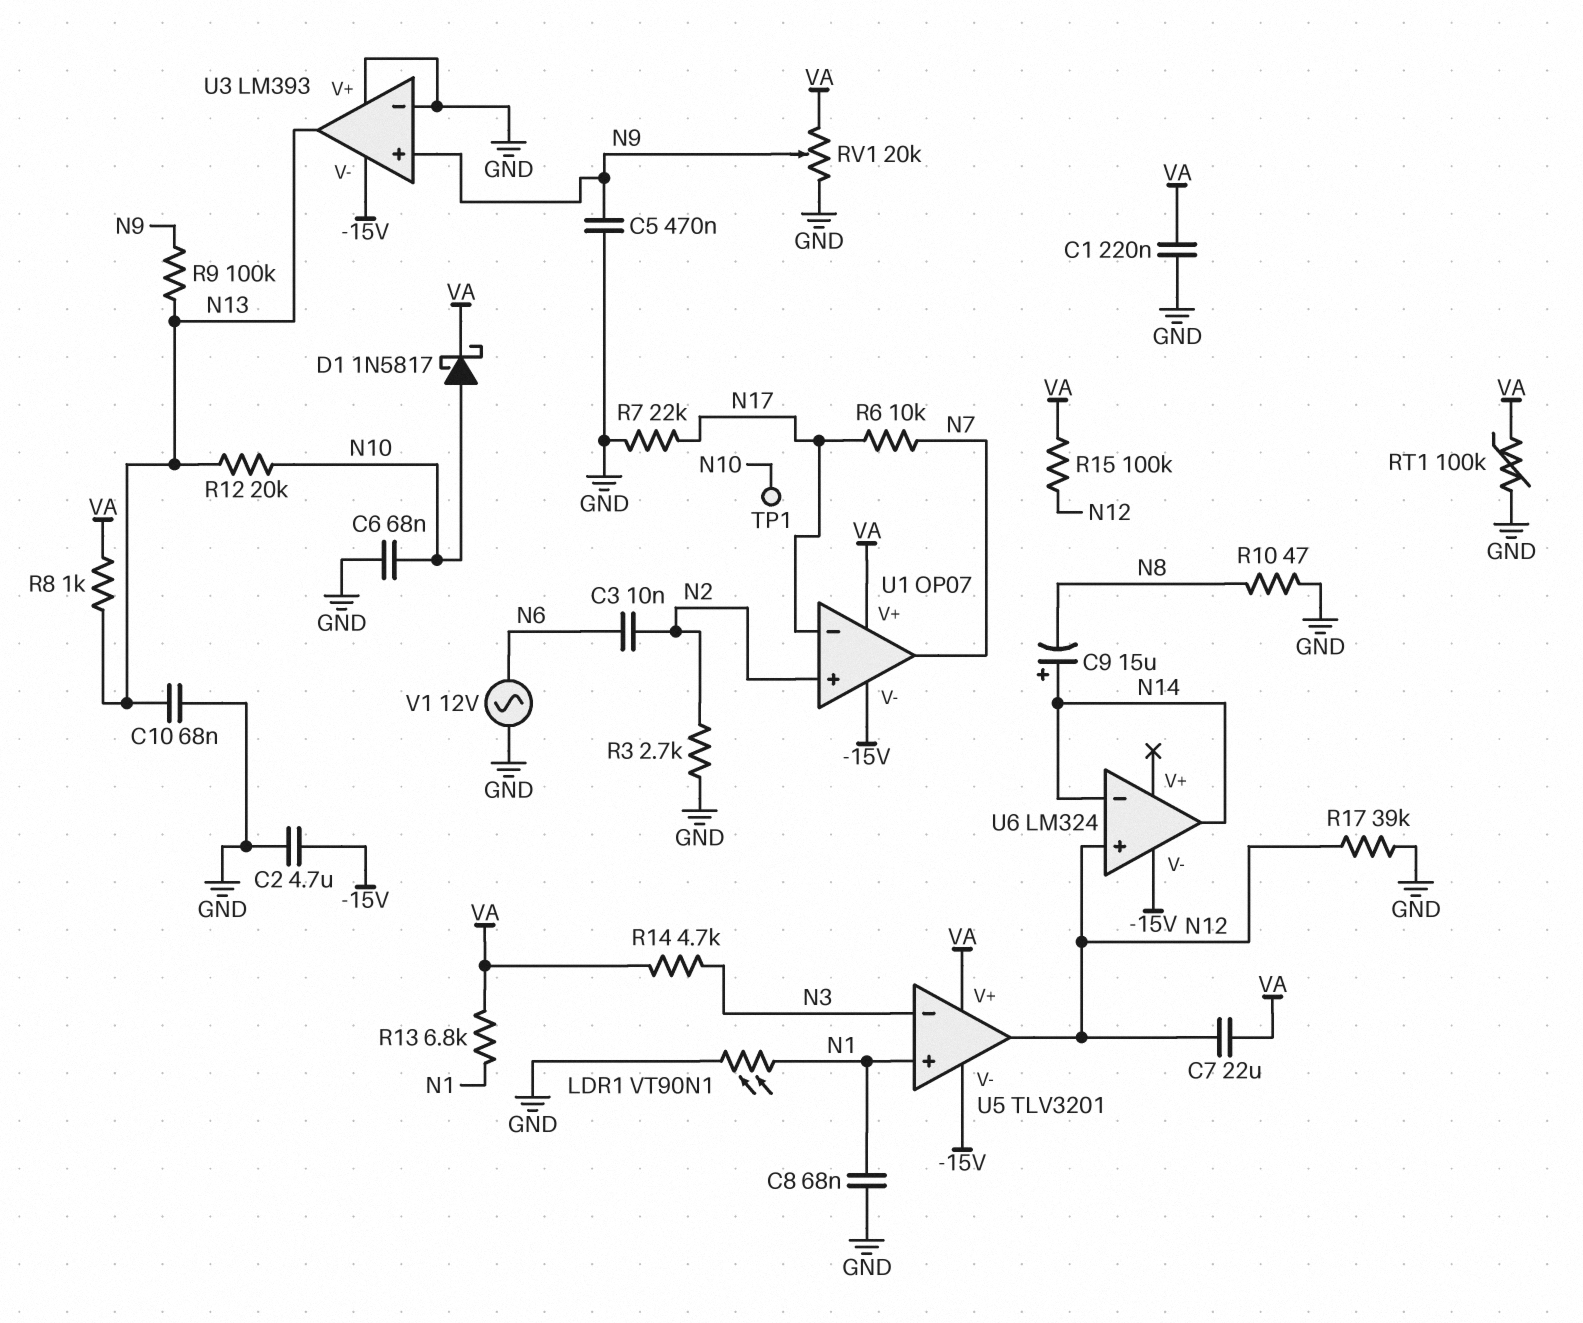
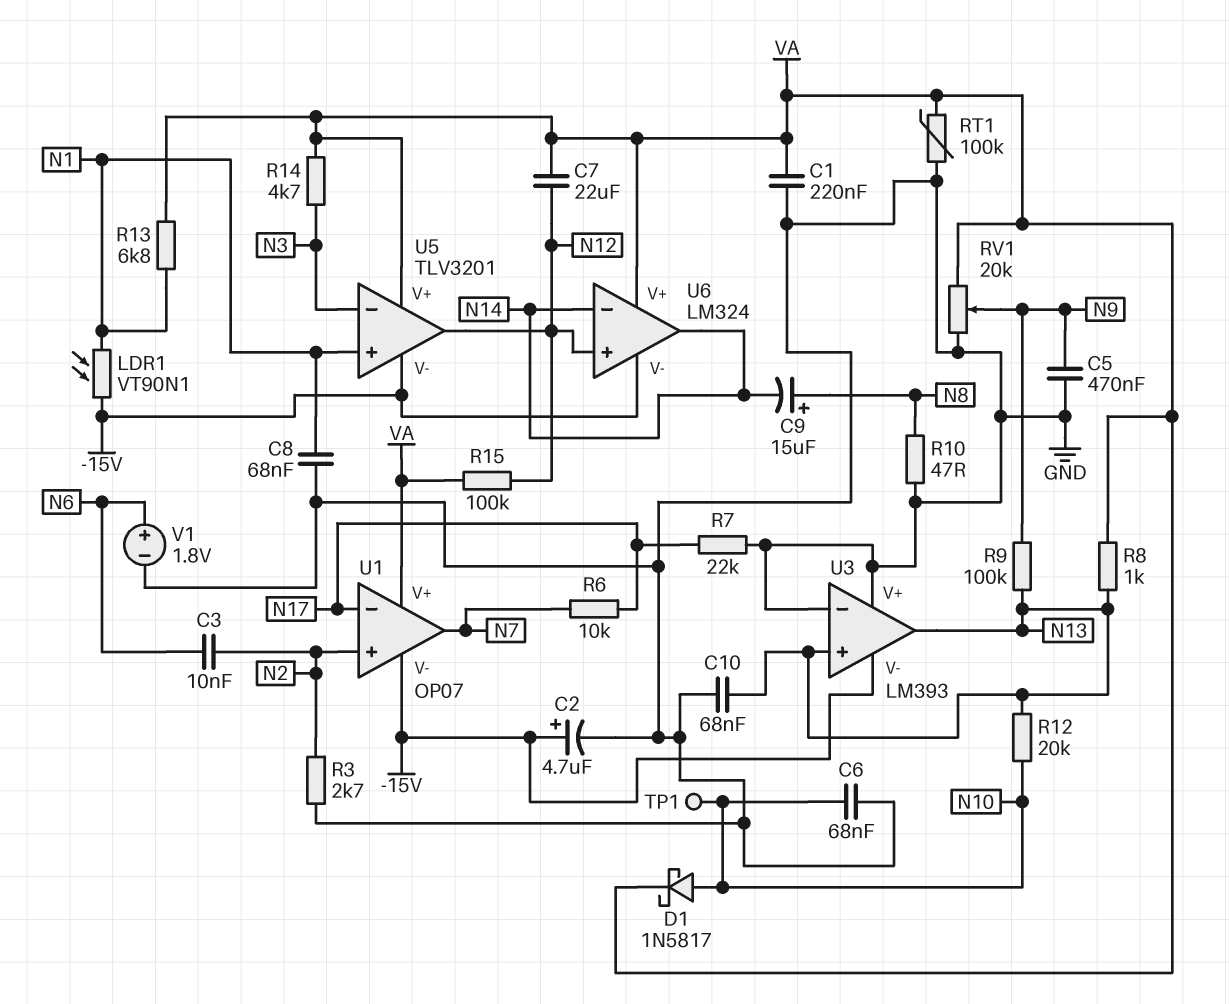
C2: 4.7uF (-15V, GND) -> 4.7uF (plus -15V, minus GND)
C9: 15uF (plus N14, minus N8) -> 15uF (plus N8, minus N14)
LDR1: VT90N1 (GND, N1) -> VT90N1 (-15V, N1)
R17: 39k (GND, N12) -> none
U3 pin in+: N9 -> N13
U6 pin V+: none -> VA
V1: AC 12V (GND, N6) -> 1.8V (plus N6, minus GND)

